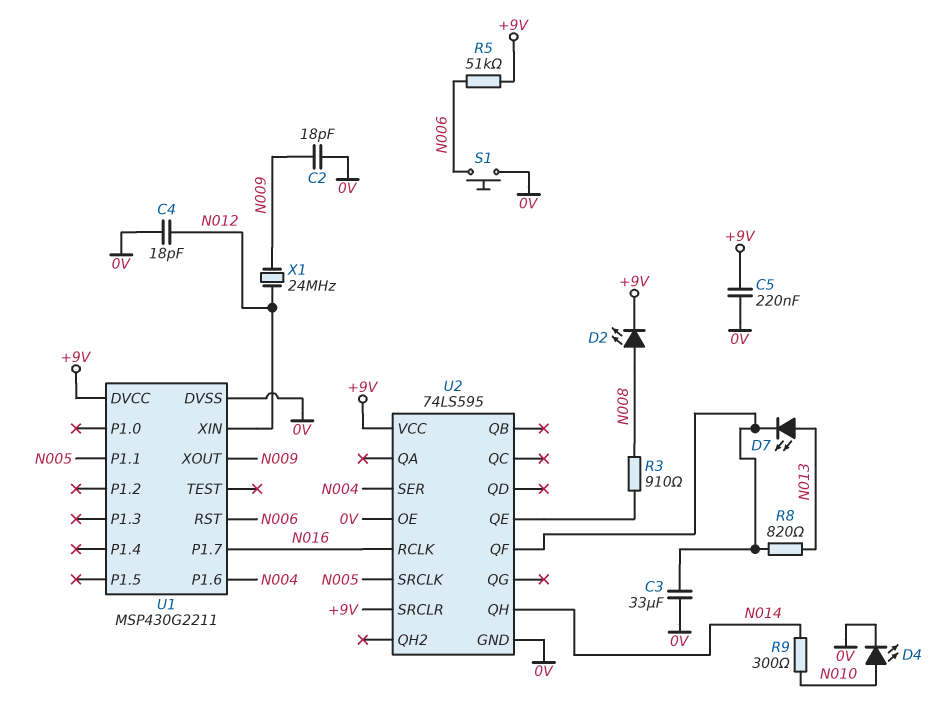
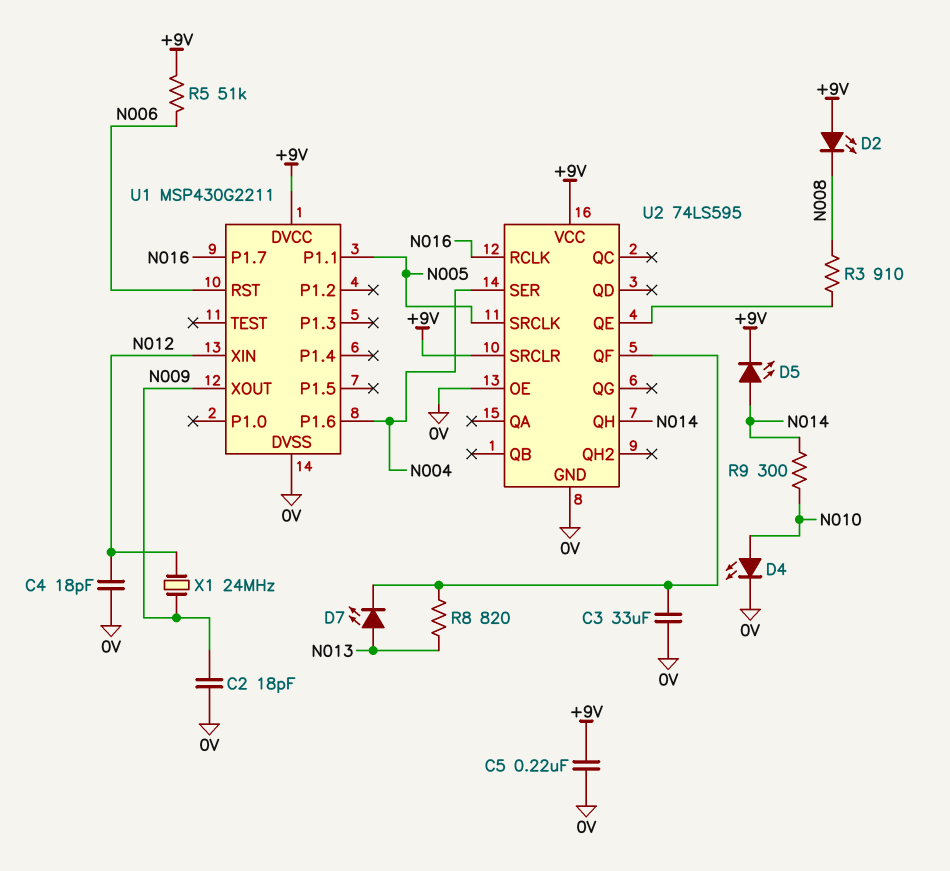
D2: LED (A N008, K +9V) -> LED (A +9V, K N008)
D5: none -> LED (A N014, K +9V)
S1: button (0V, N006) -> none

